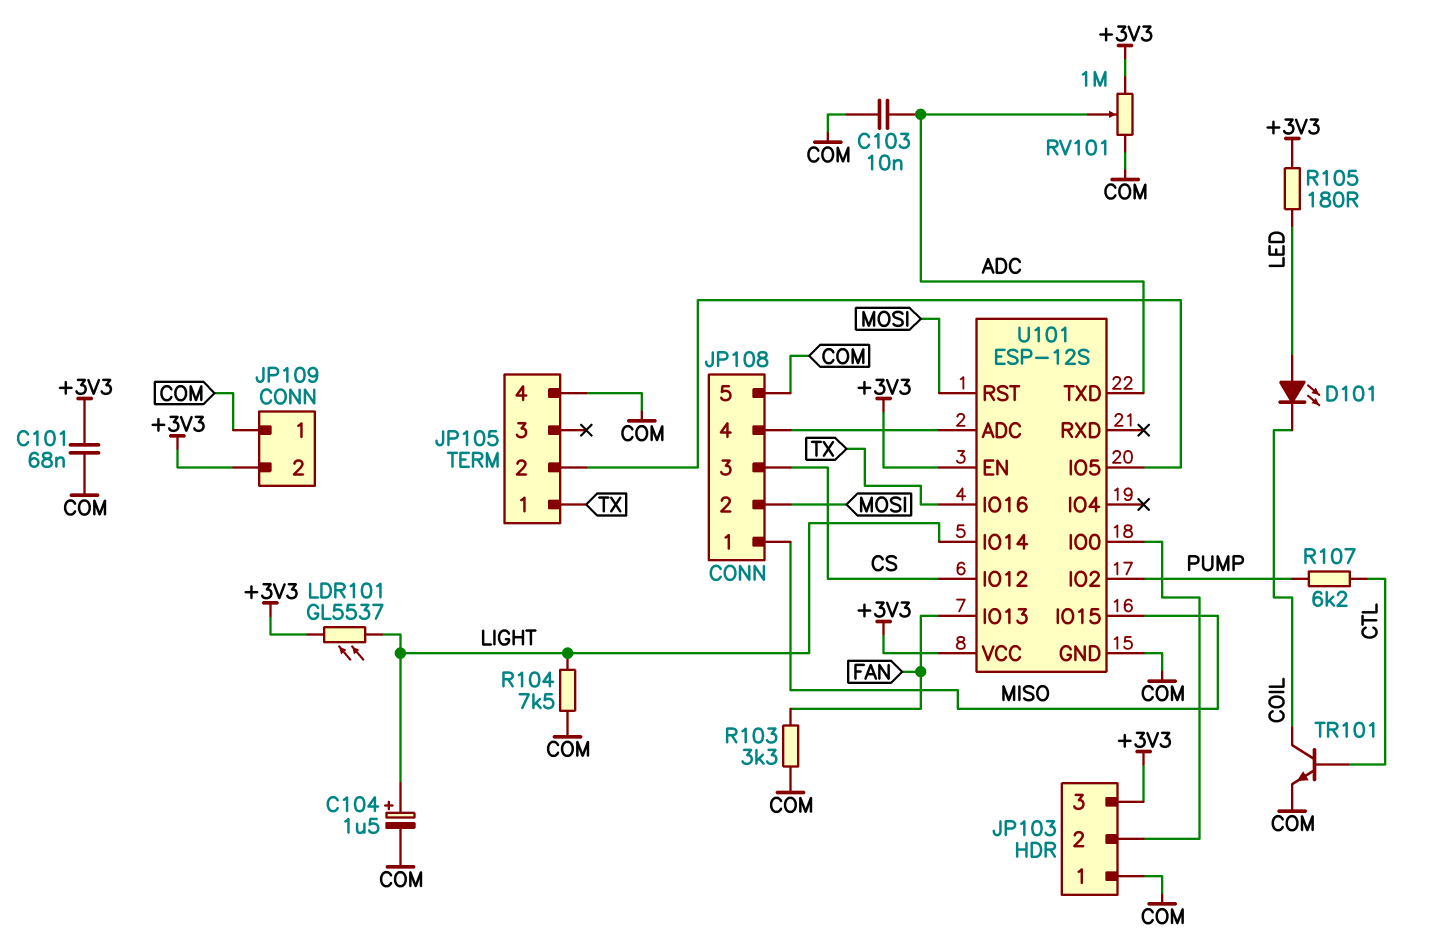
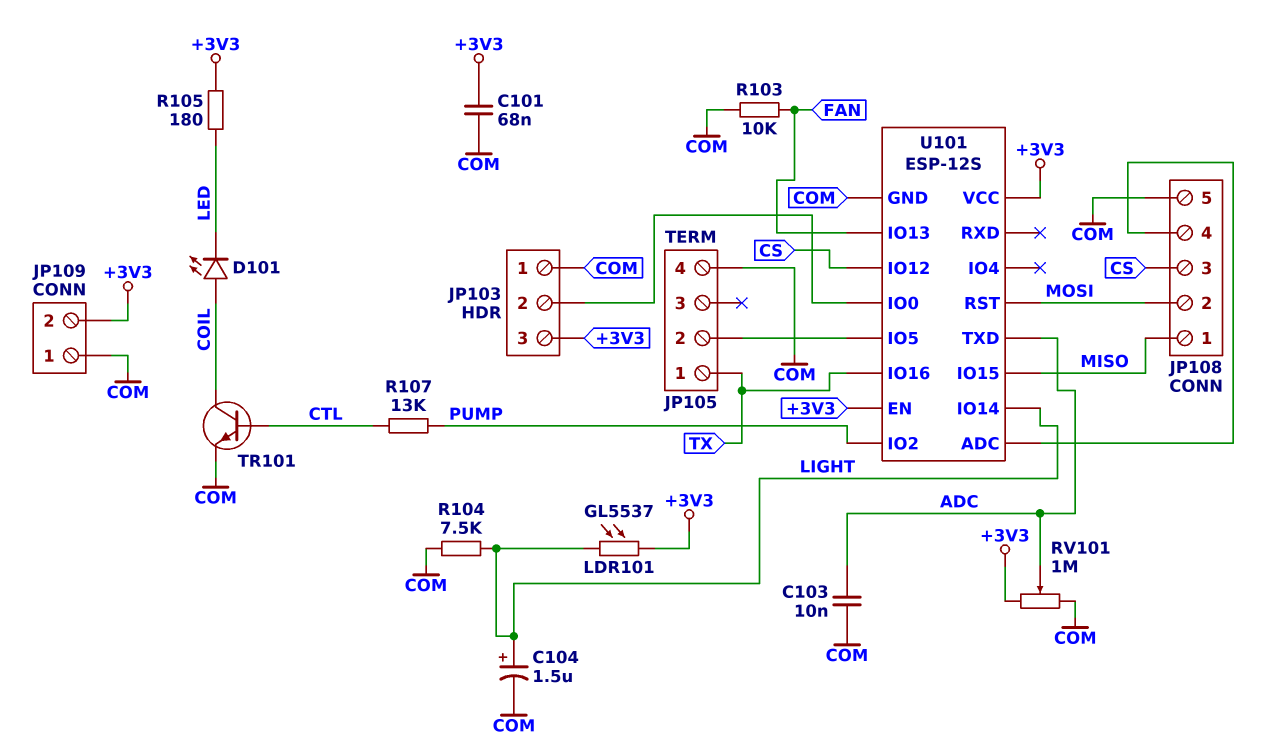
D101: LED (A LED, K COIL) -> LED (A COIL, K LED)
R103: 3.3k (COM, FAN) -> 10k (COM, FAN)
R107: 6.2k (CTL, PUMP) -> 13k (CTL, PUMP)

